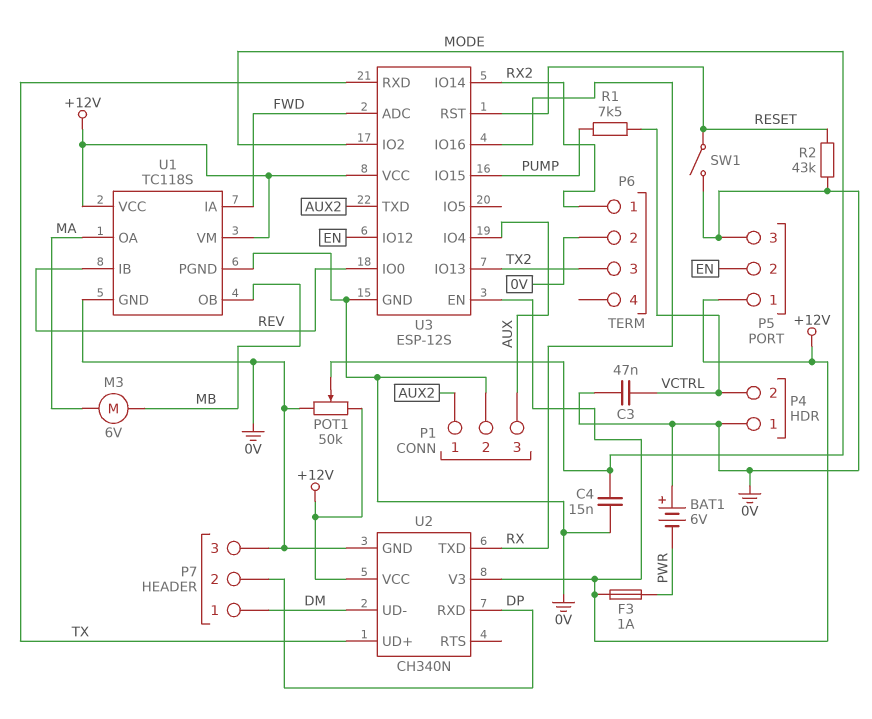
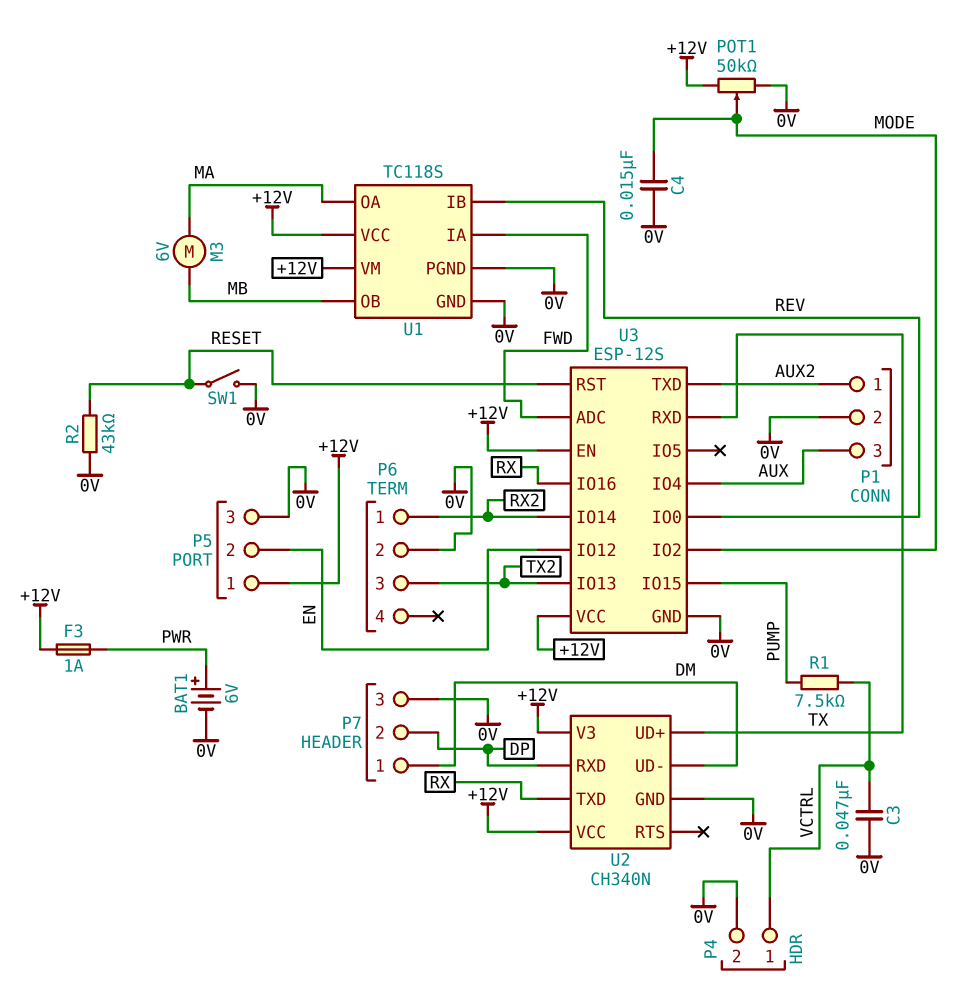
BAT1: 6V (plus 0V, minus PWR) -> 6V (plus PWR, minus 0V)
P4 pin 1: 0V -> VCTRL
P4 pin 2: VCTRL -> 0V

